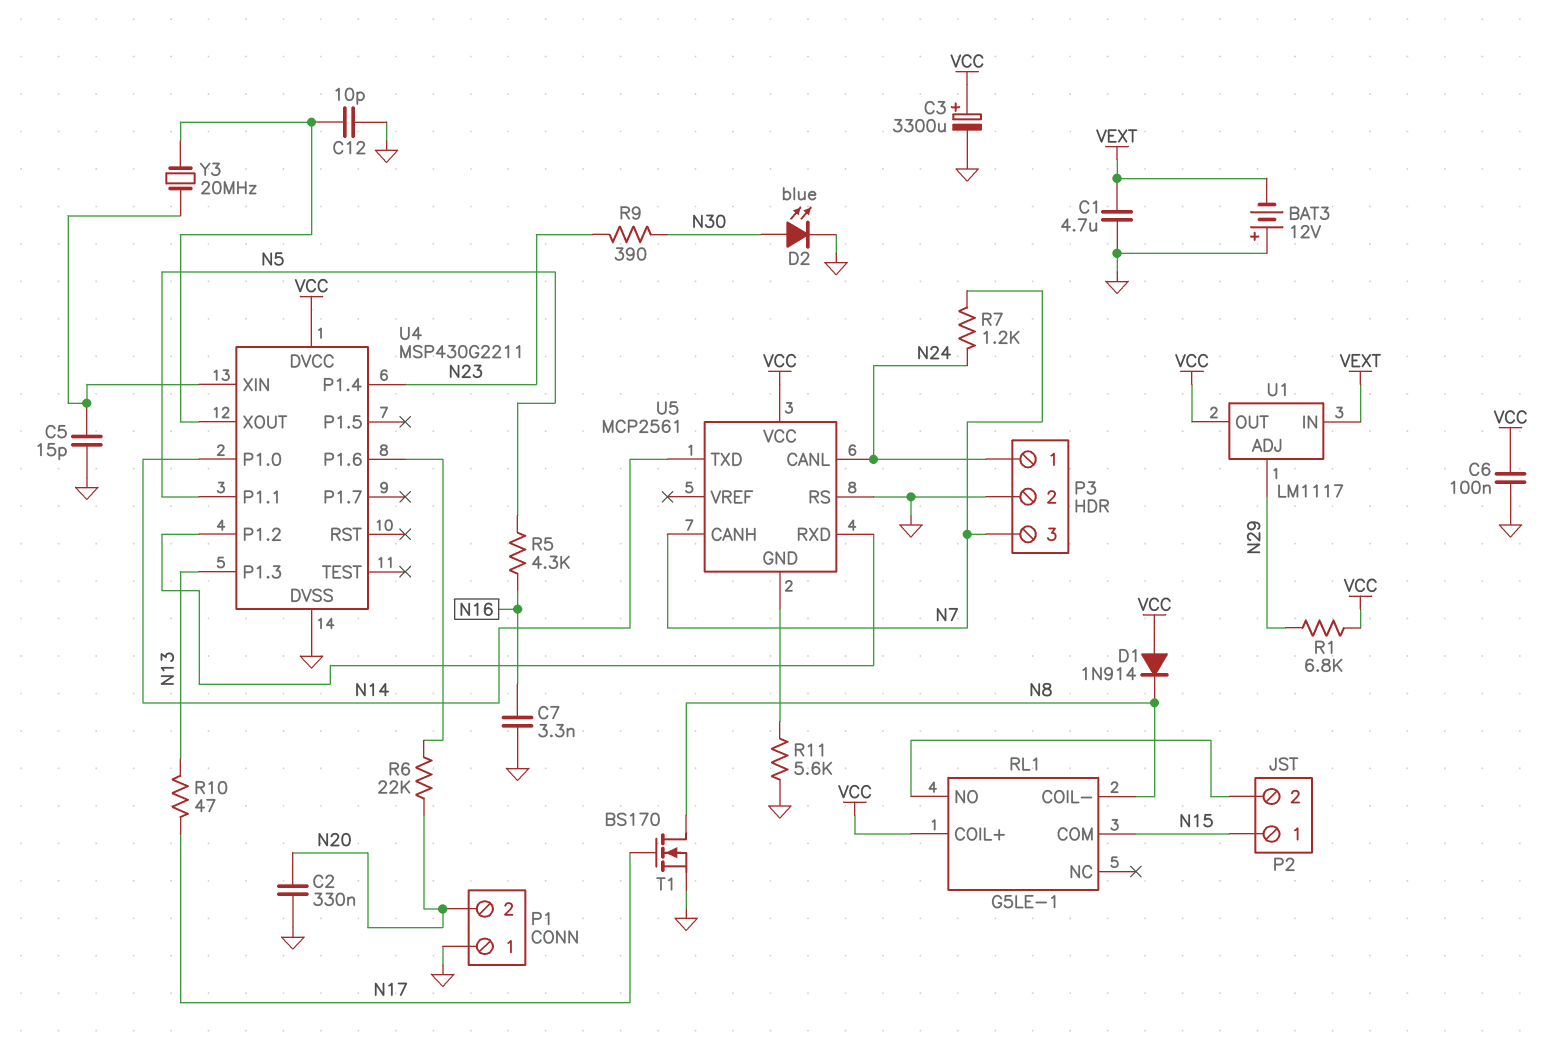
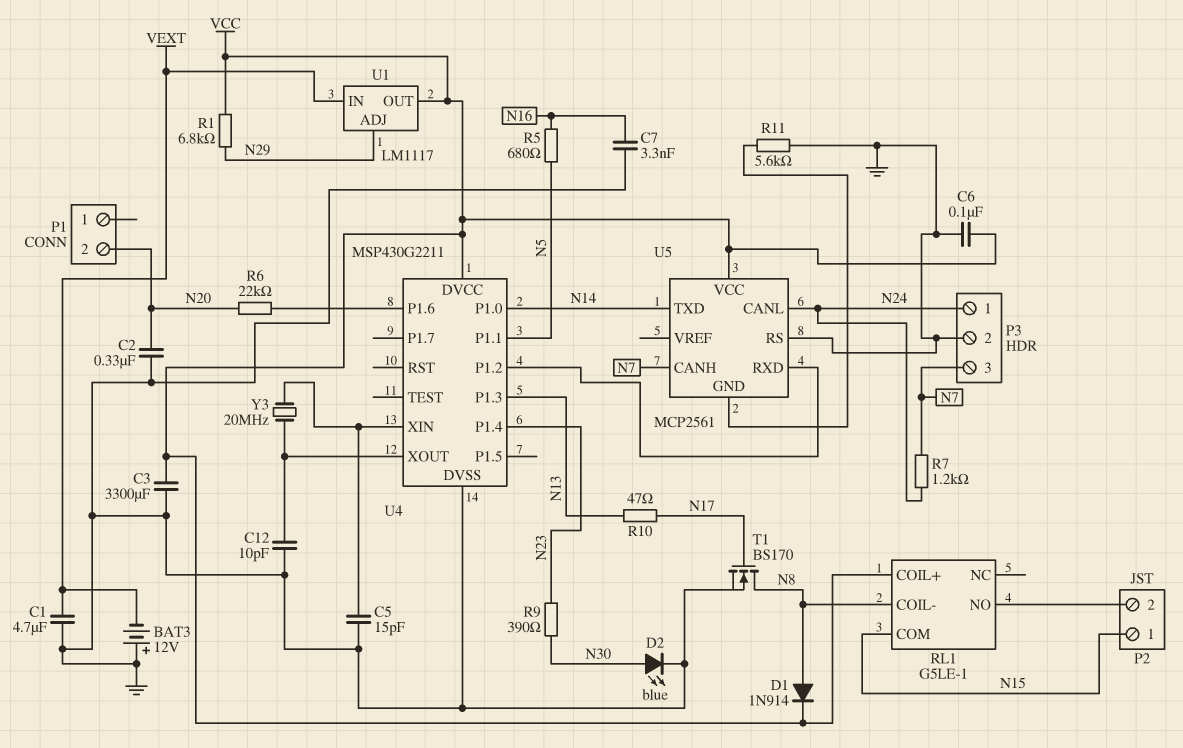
C3: 3300uF (plus VCC, minus GND) -> 3300uF (GND, VCC)
D1: diode 1N914 (A VCC, K N8) -> diode 1N914 (A N8, K VCC)
P1 pin 1: GND -> none
R5: 4.3k (N5, N16) -> 680 (N5, N16)

